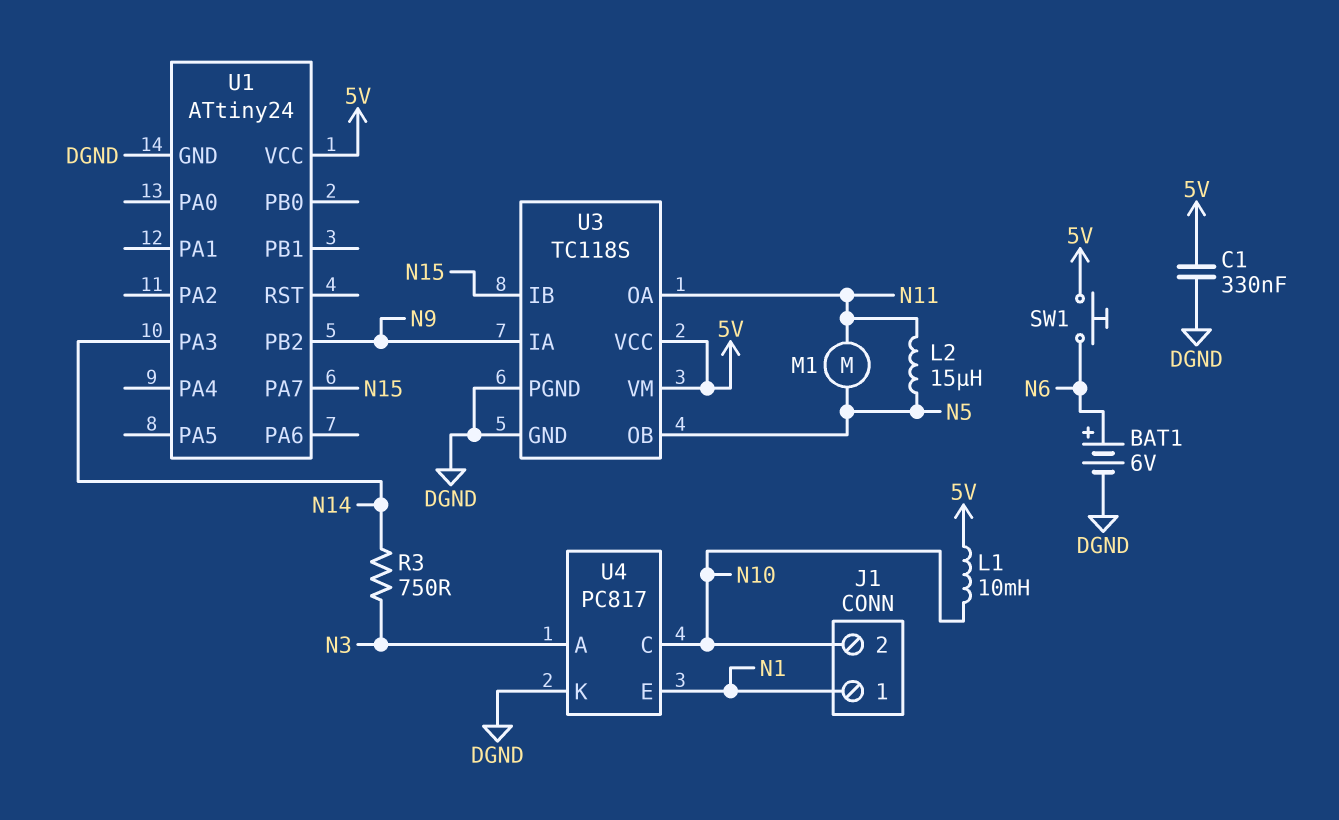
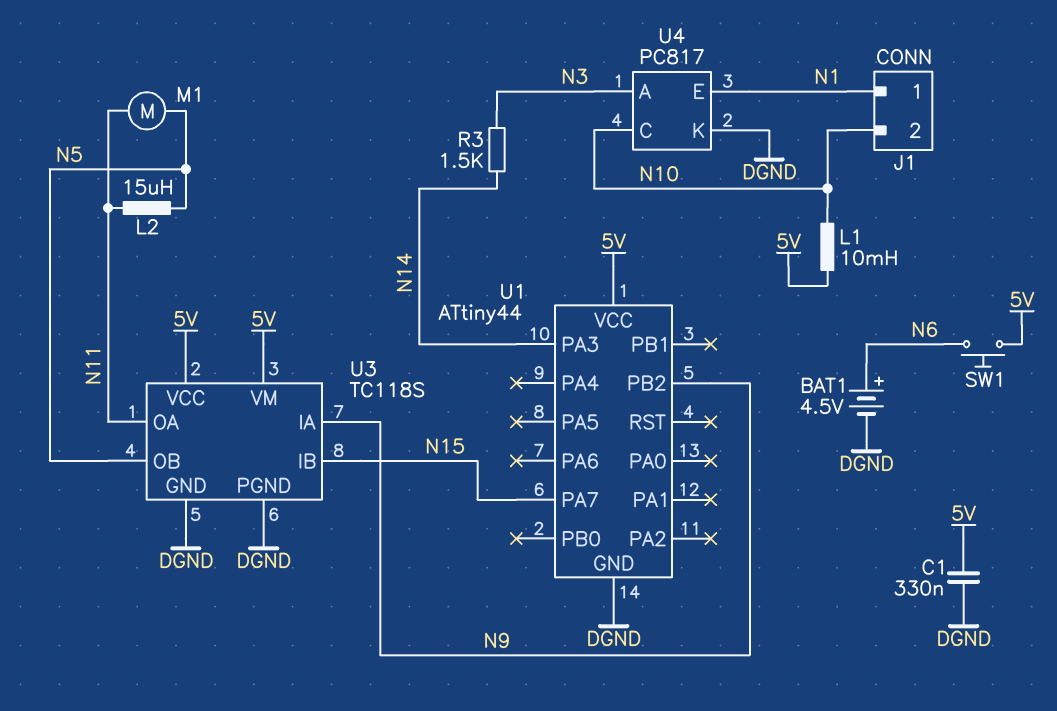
BAT1: 6V (plus N6, minus DGND) -> 4.5V (plus N6, minus DGND)
R3: 750 (N3, N14) -> 1.5k (N3, N14)
U1: ATtiny24 -> ATtiny44

